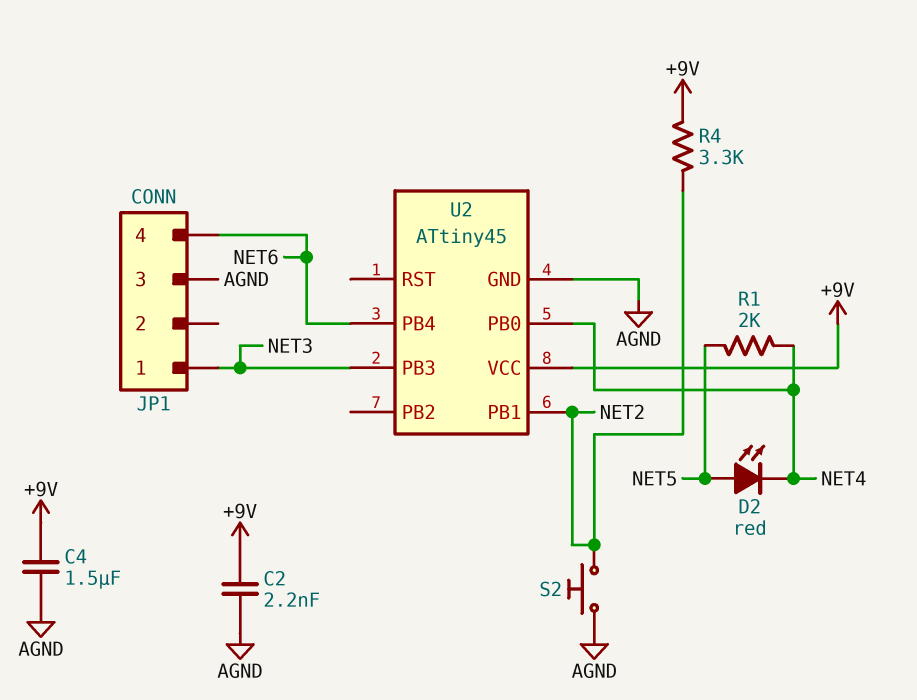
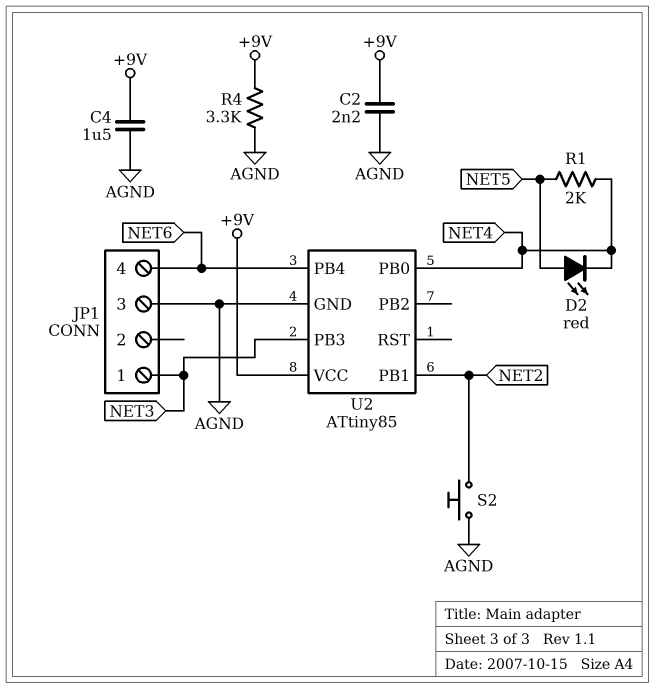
R4: 3.3k (+9V, NET2) -> 3.3k (+9V, AGND)
U2: ATtiny45 -> ATtiny85

